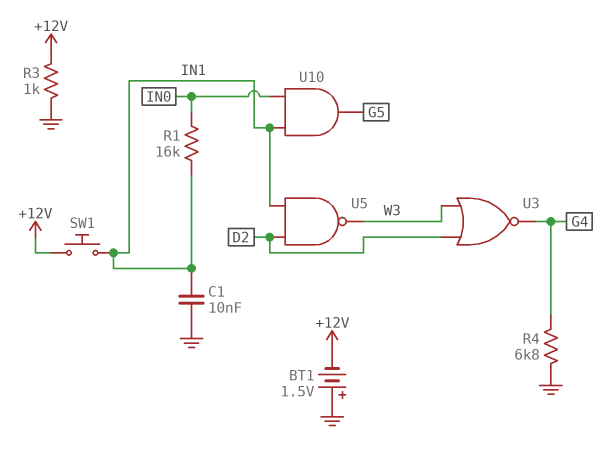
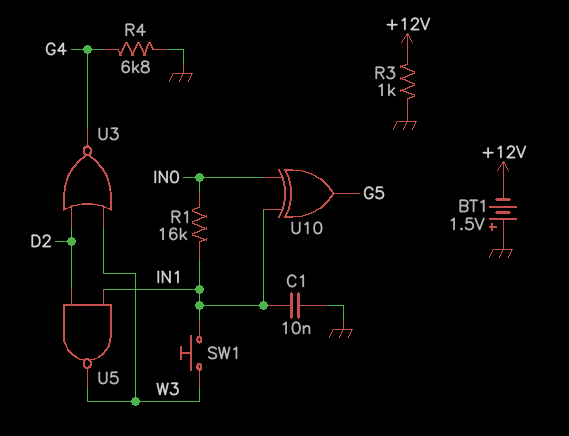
SW1: button (+12V, IN1) -> button (IN1, W3)
U10: AND (in IN0, in IN1, out G5) -> XOR (in IN0, in IN1, out G5)

